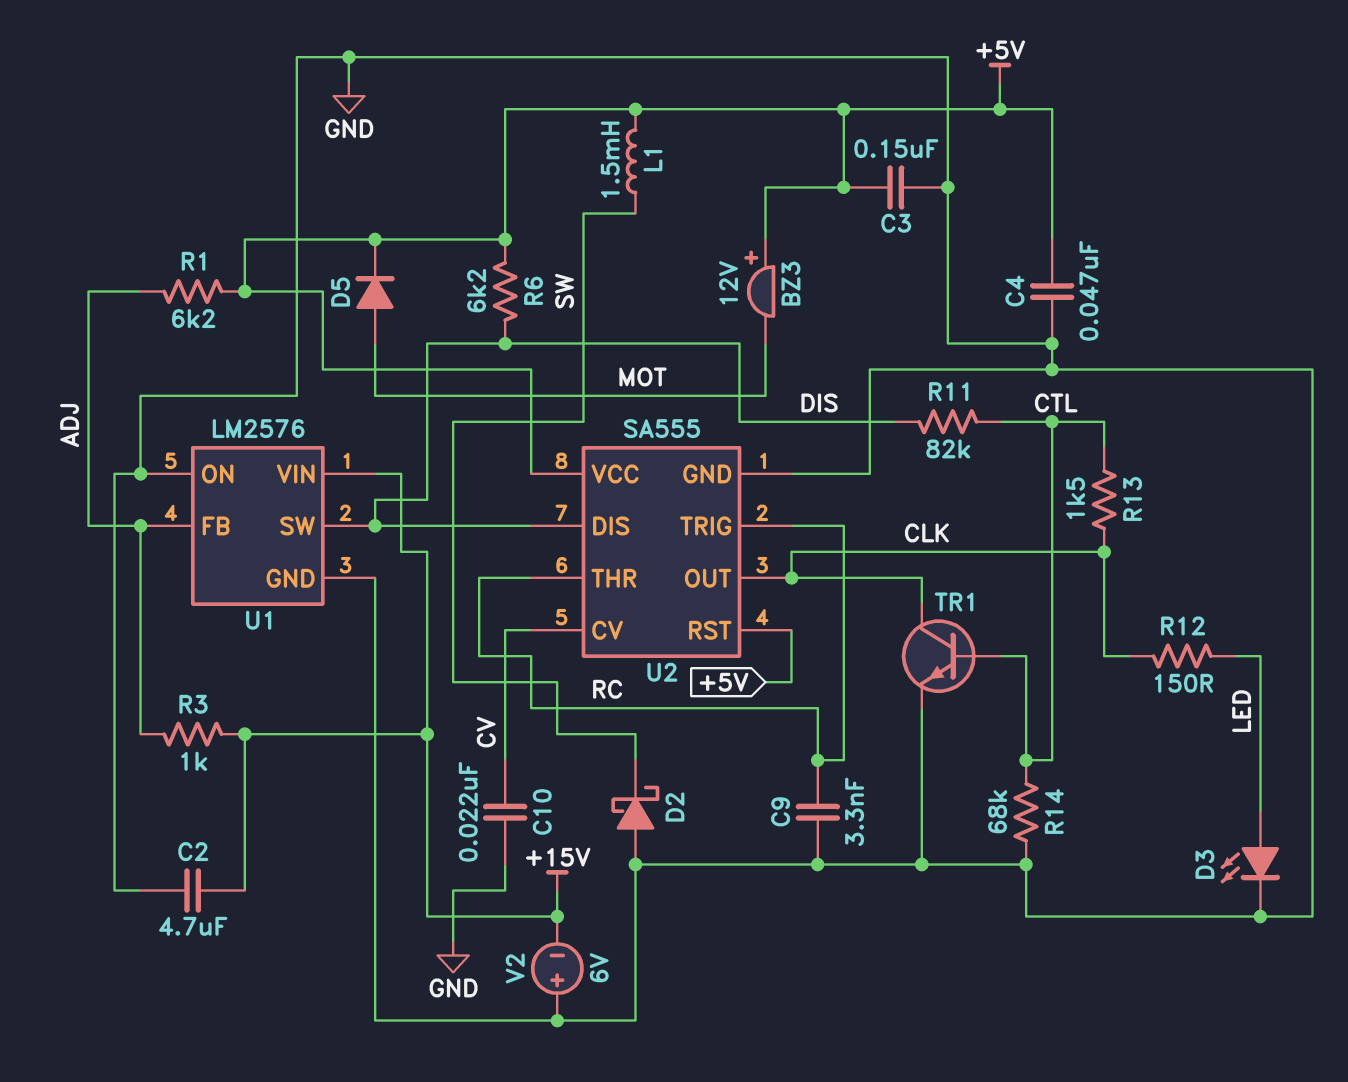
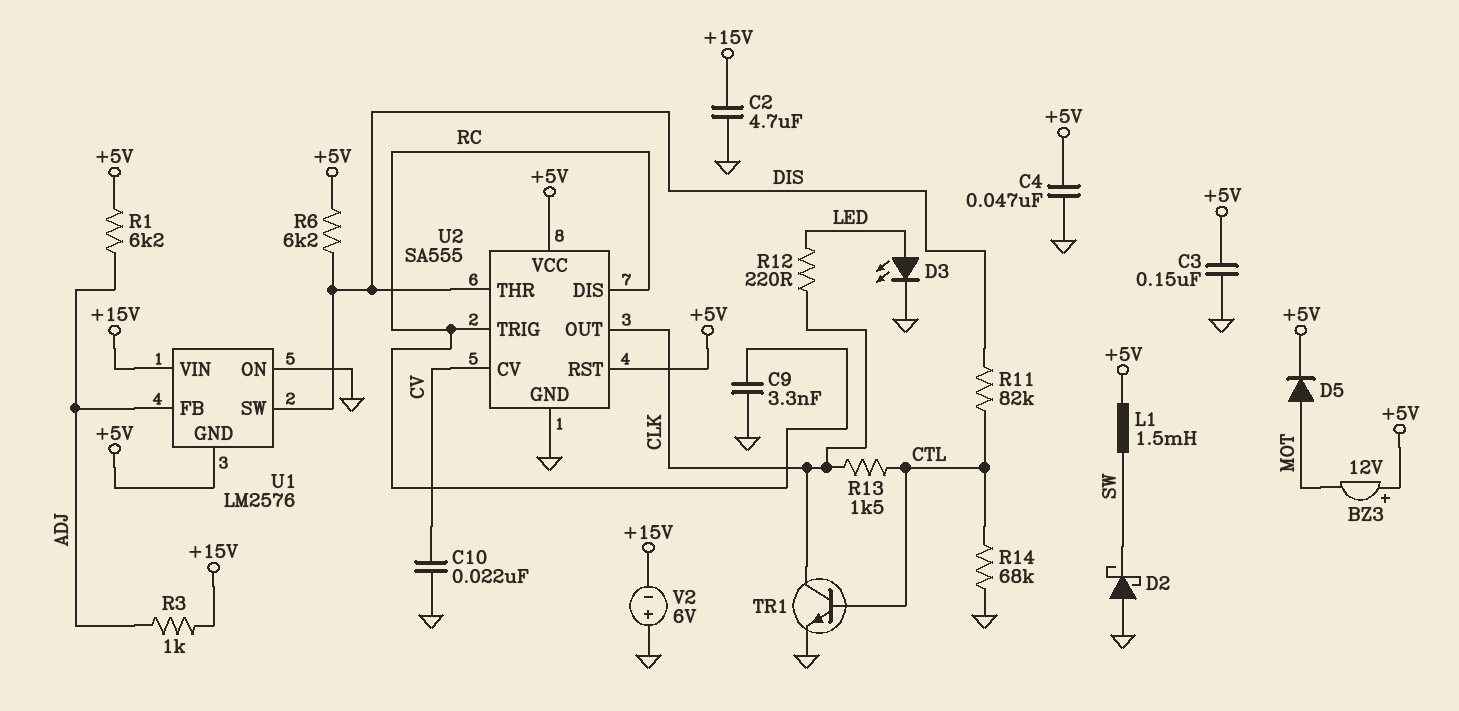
R12: 150 (CLK, LED) -> 220 (CLK, LED)
U1 pin GND: GND -> +5V
U2 pin DIS: DIS -> RC
U2 pin THR: RC -> DIS

